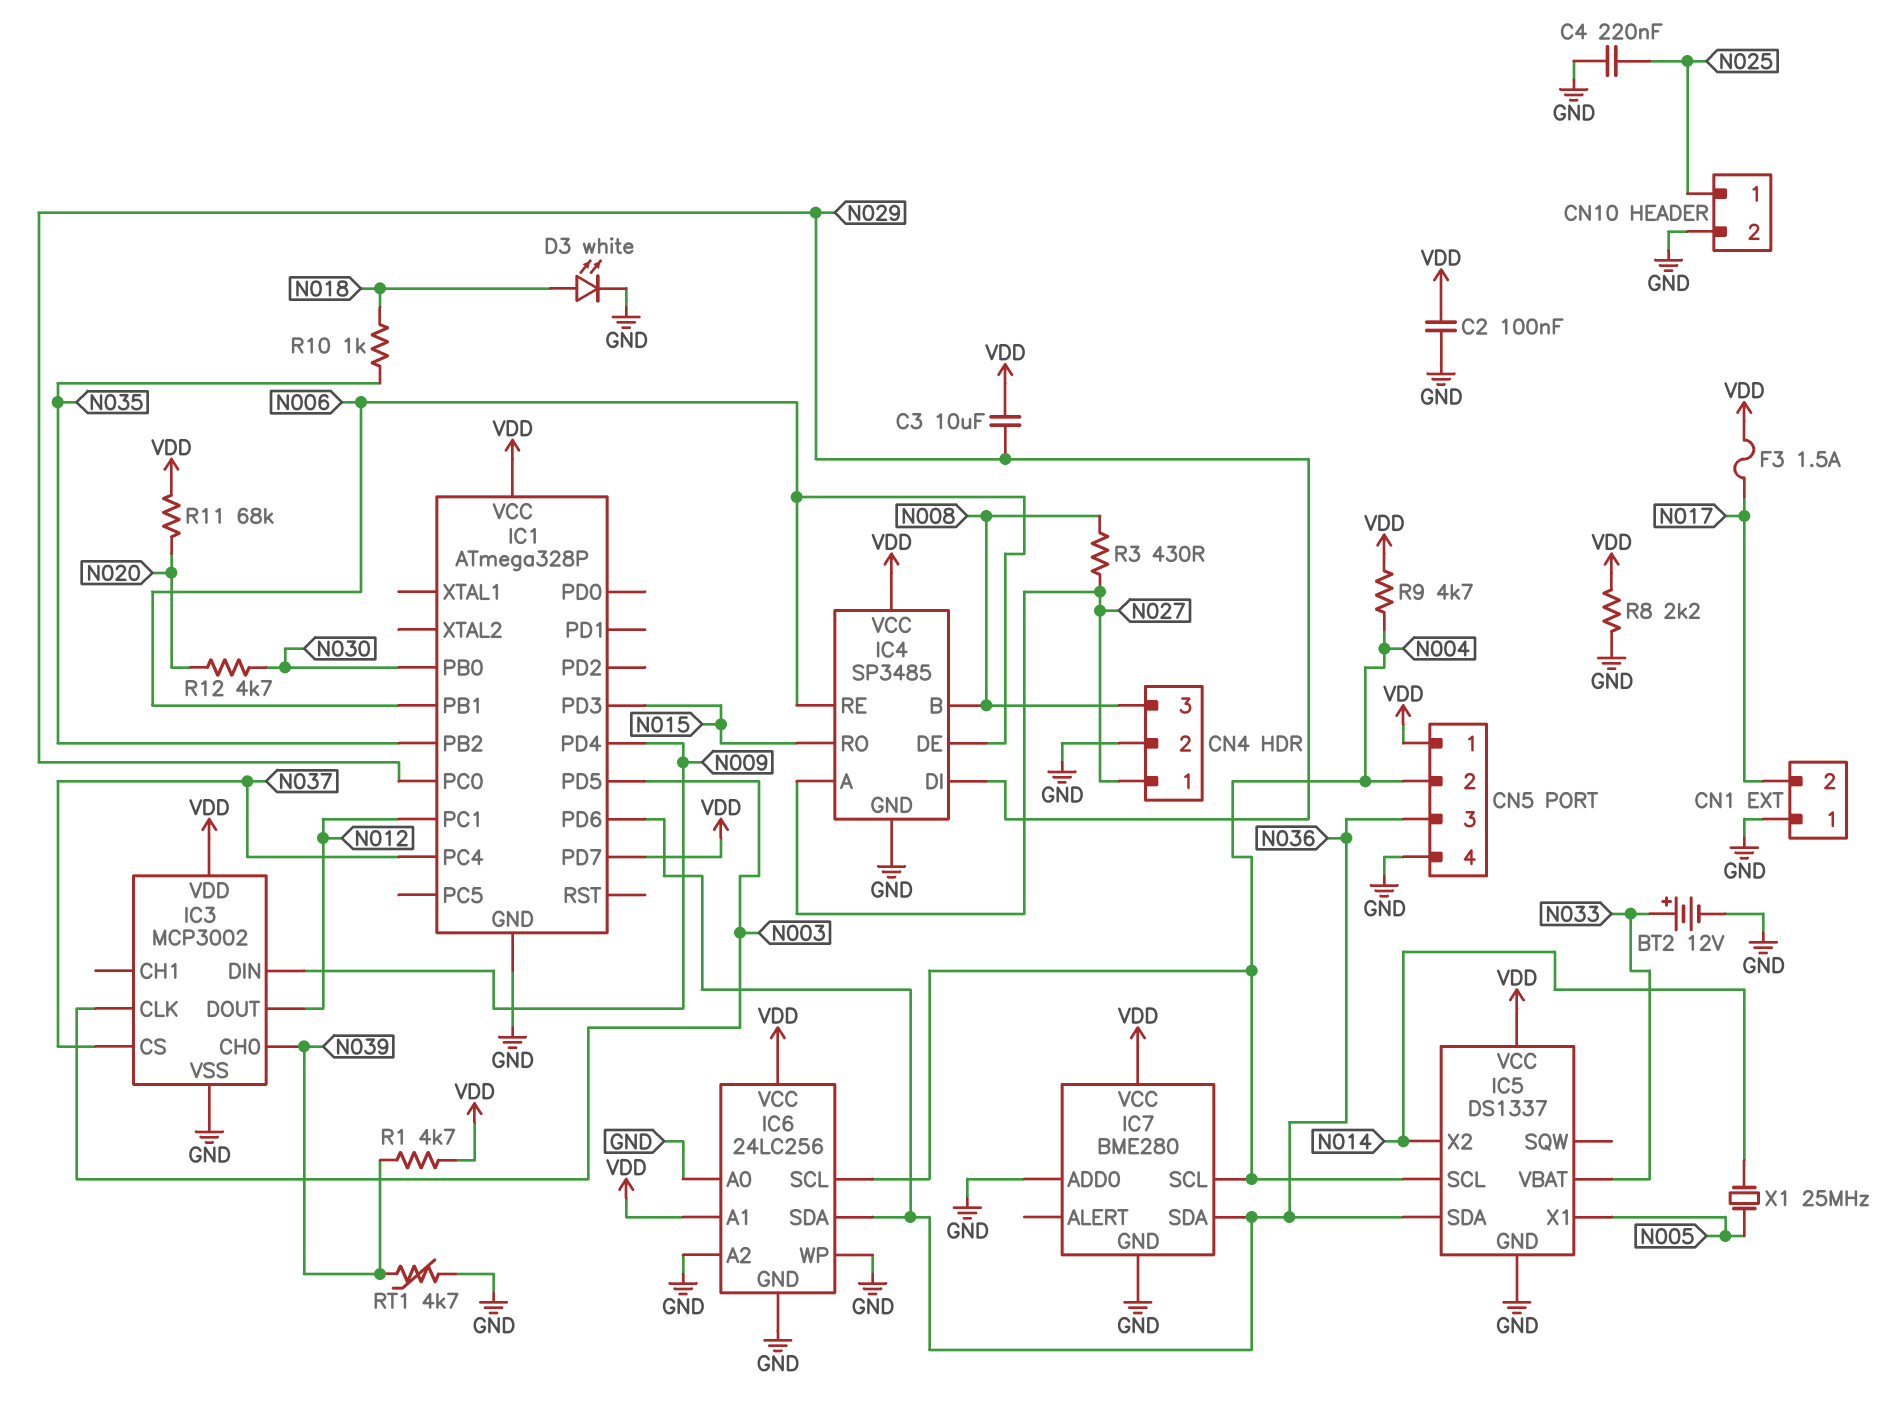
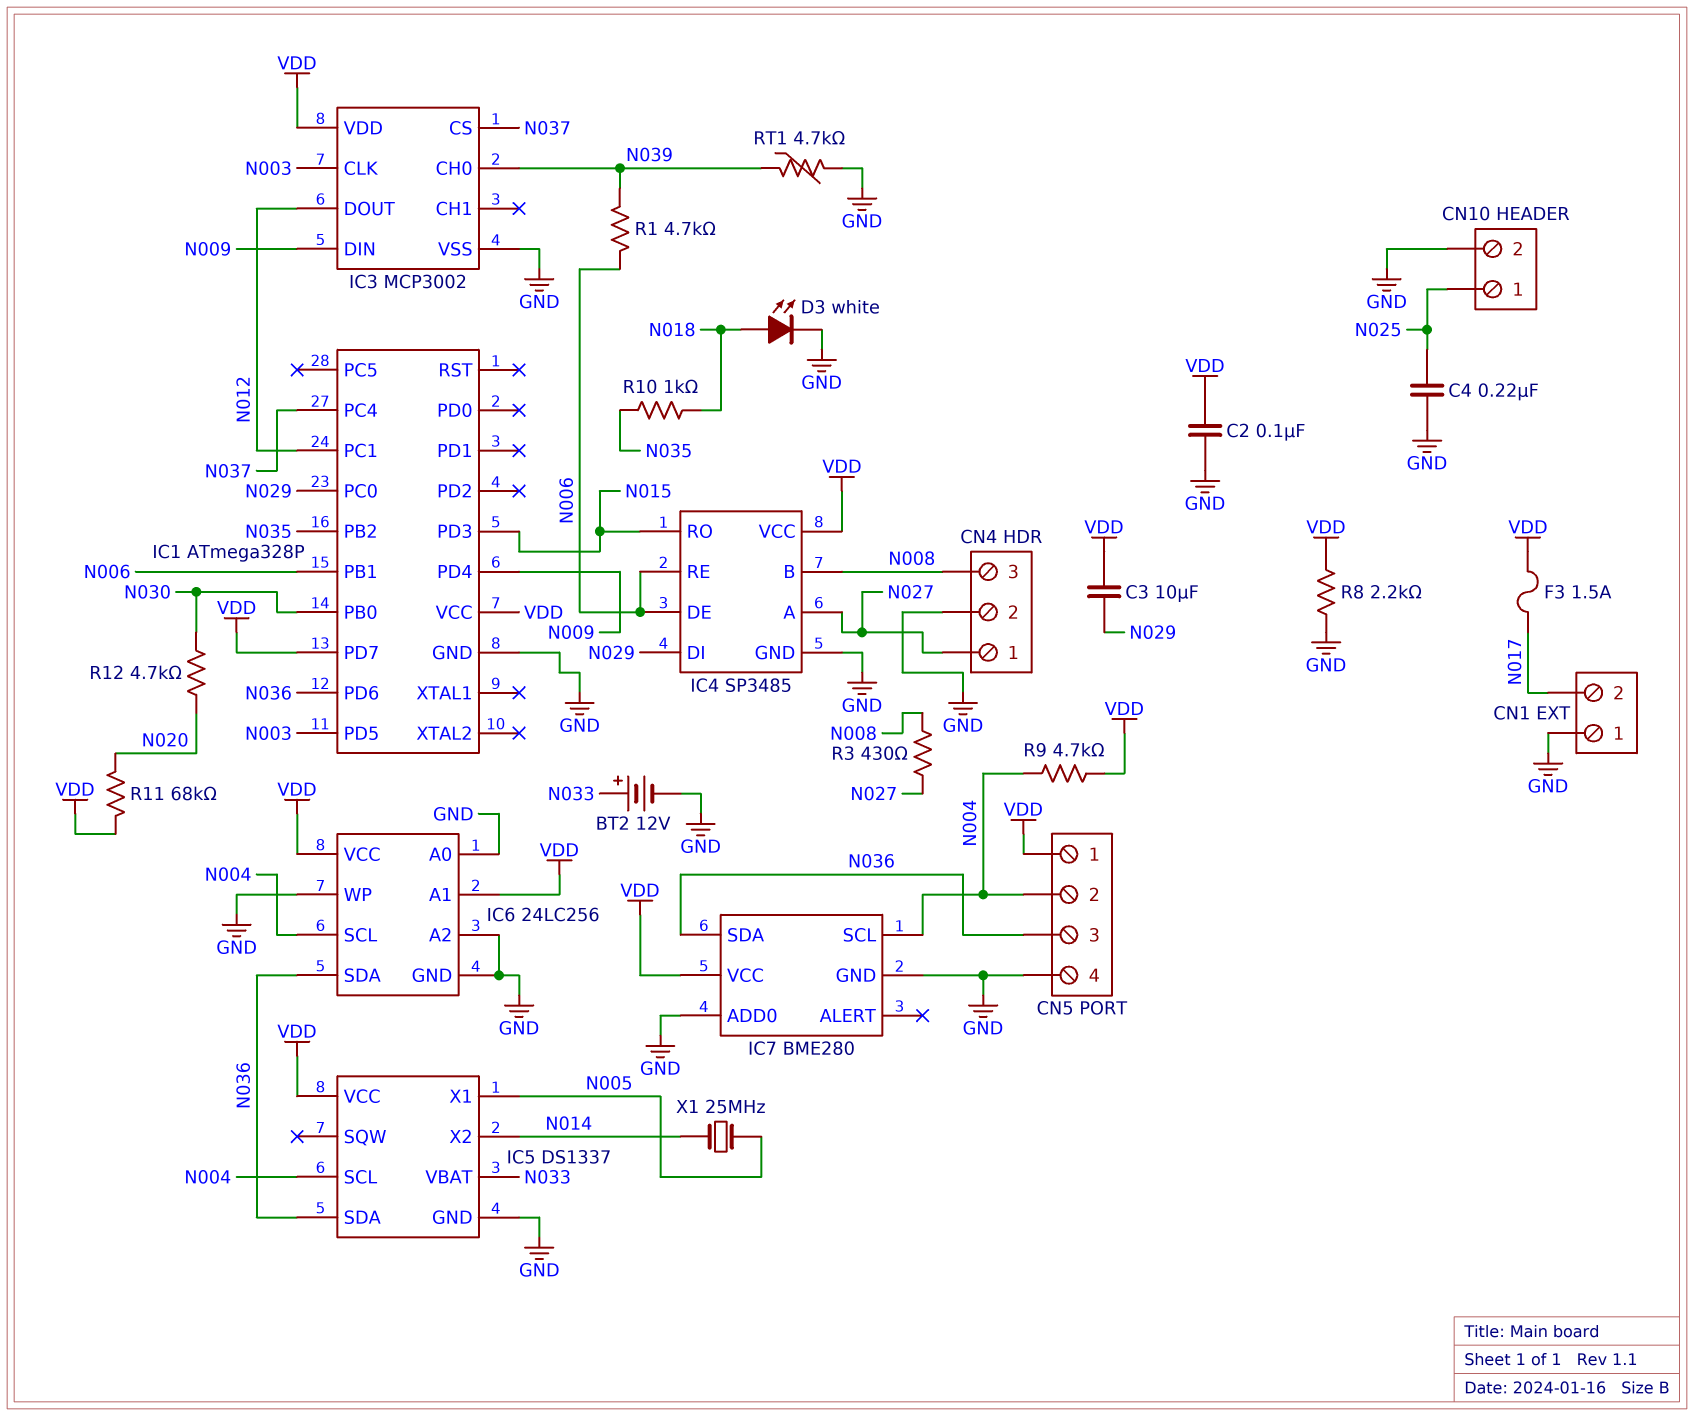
R1: 4.7k (N039, VDD) -> 4.7k (N006, N039)

